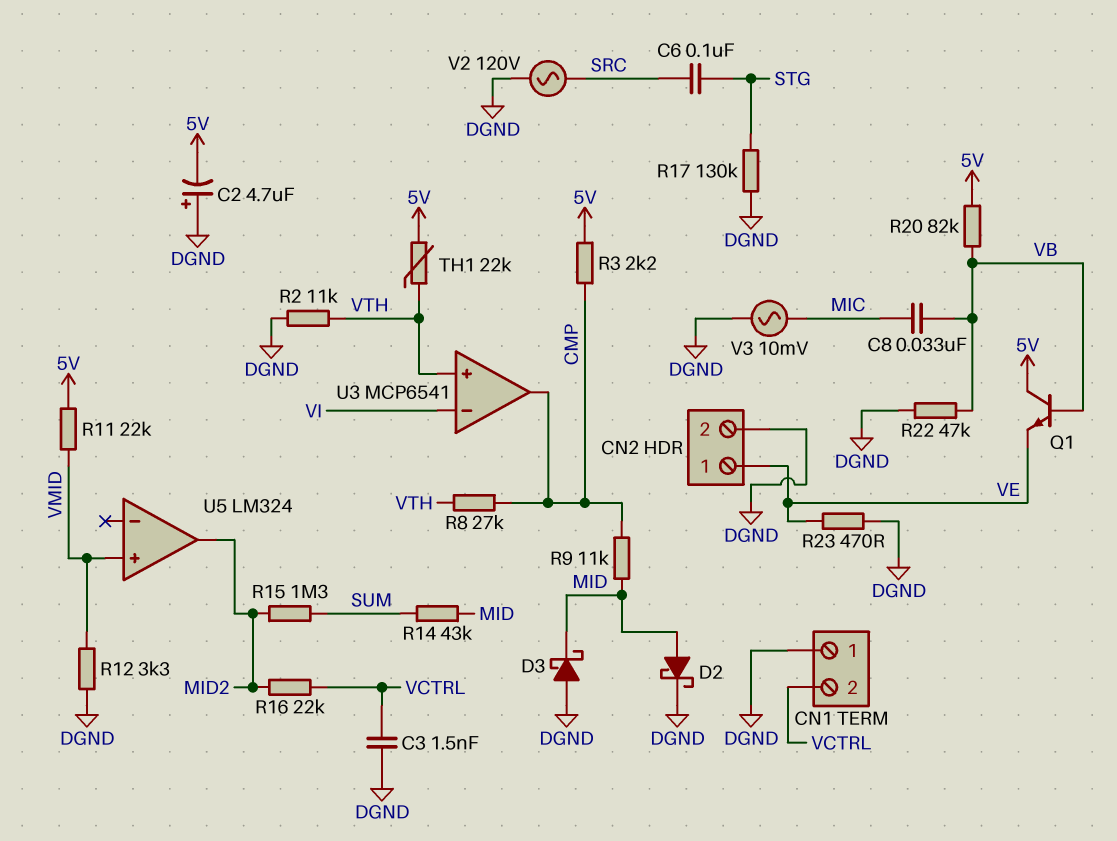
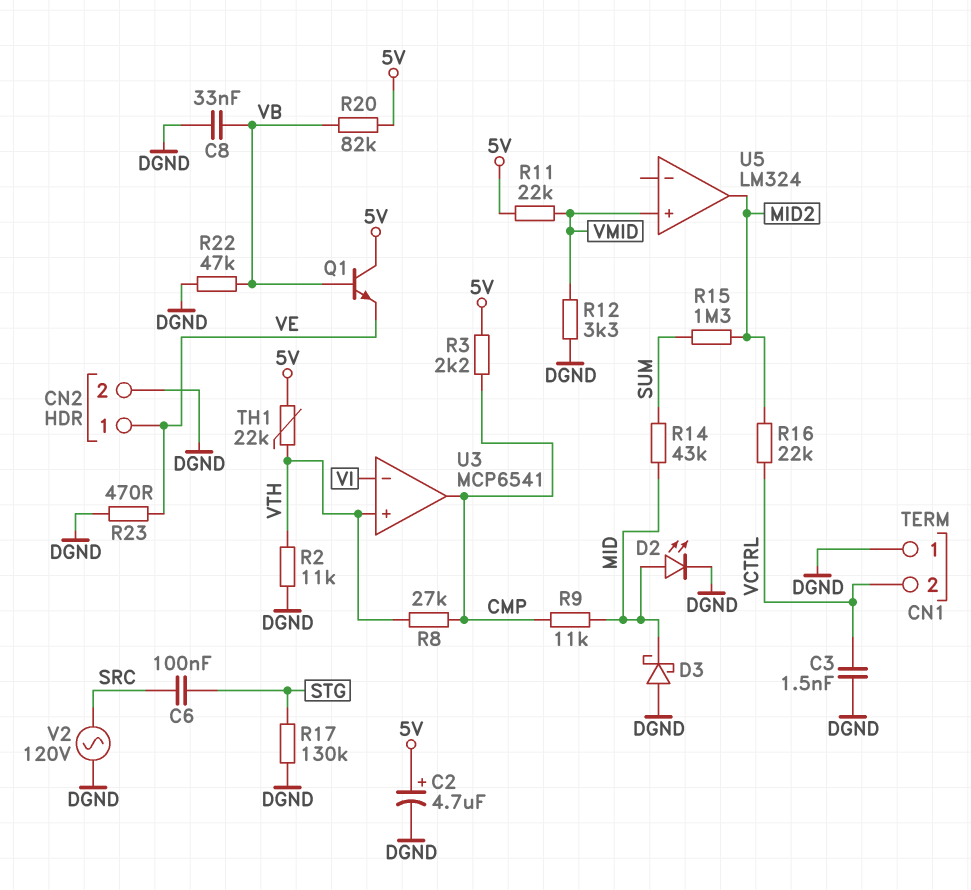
C2: 4.7uF (plus DGND, minus 5V) -> 4.7uF (plus 5V, minus DGND)
C8: 33nF (MIC, VB) -> 33nF (DGND, VB)
D2: schottky (A MID, K DGND) -> LED (A MID, K DGND)
V3: AC 10mV (DGND, MIC) -> none

